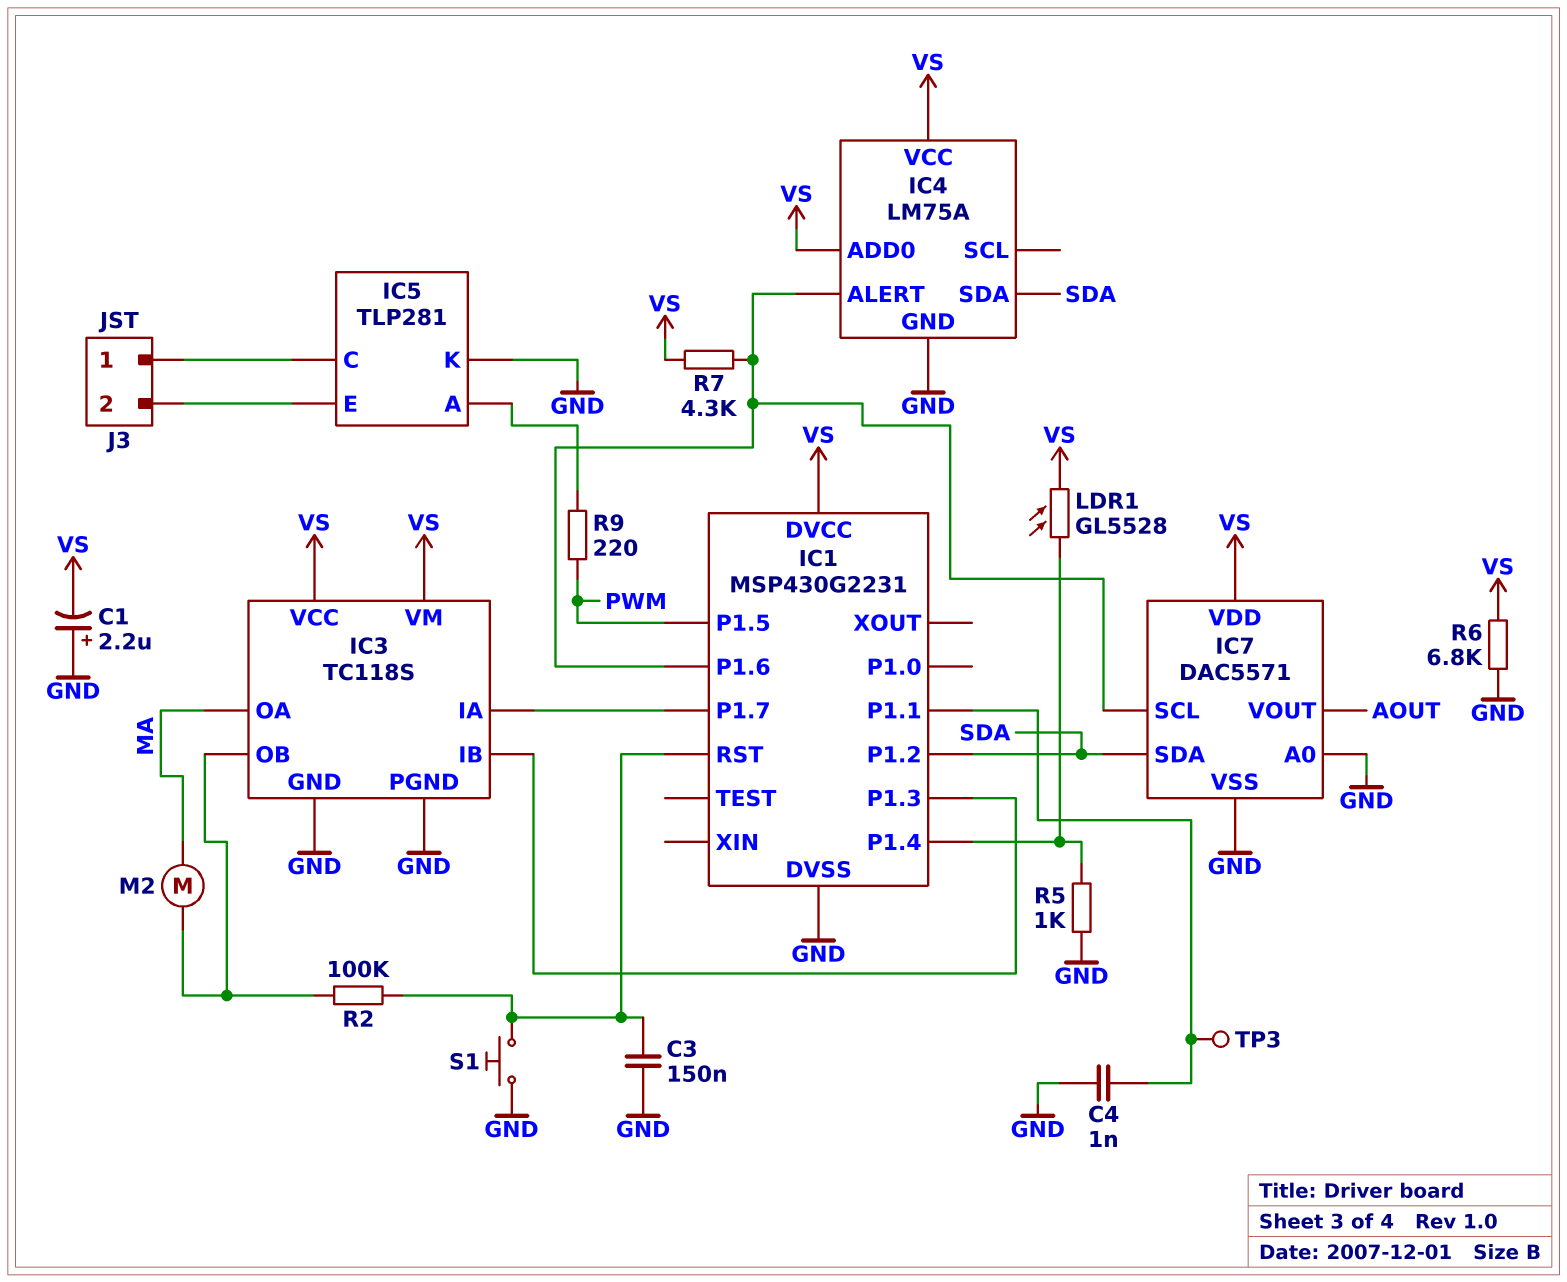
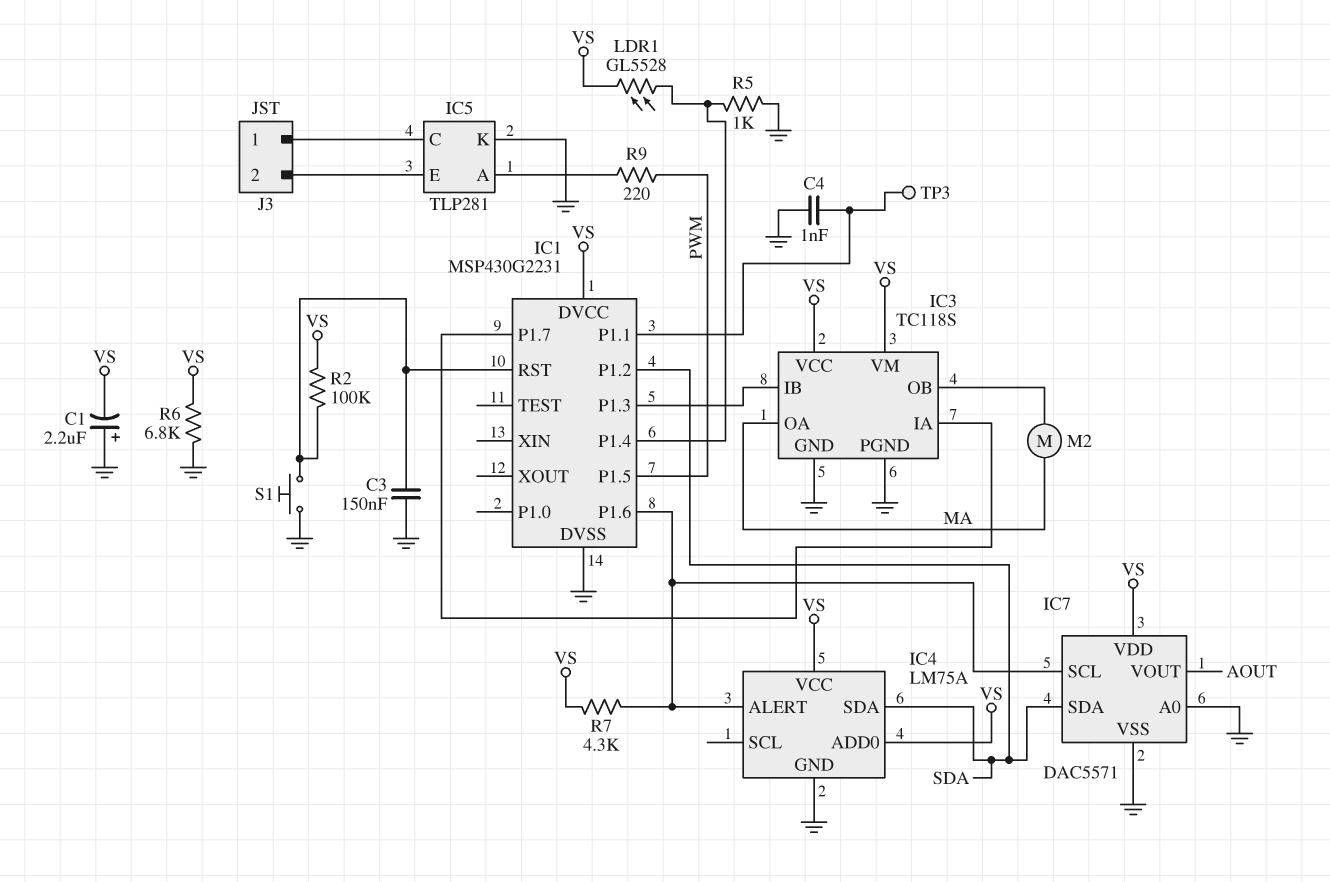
R2: 100k (IC1/RST, IC3/OB) -> 100k (IC1/RST, VS)

